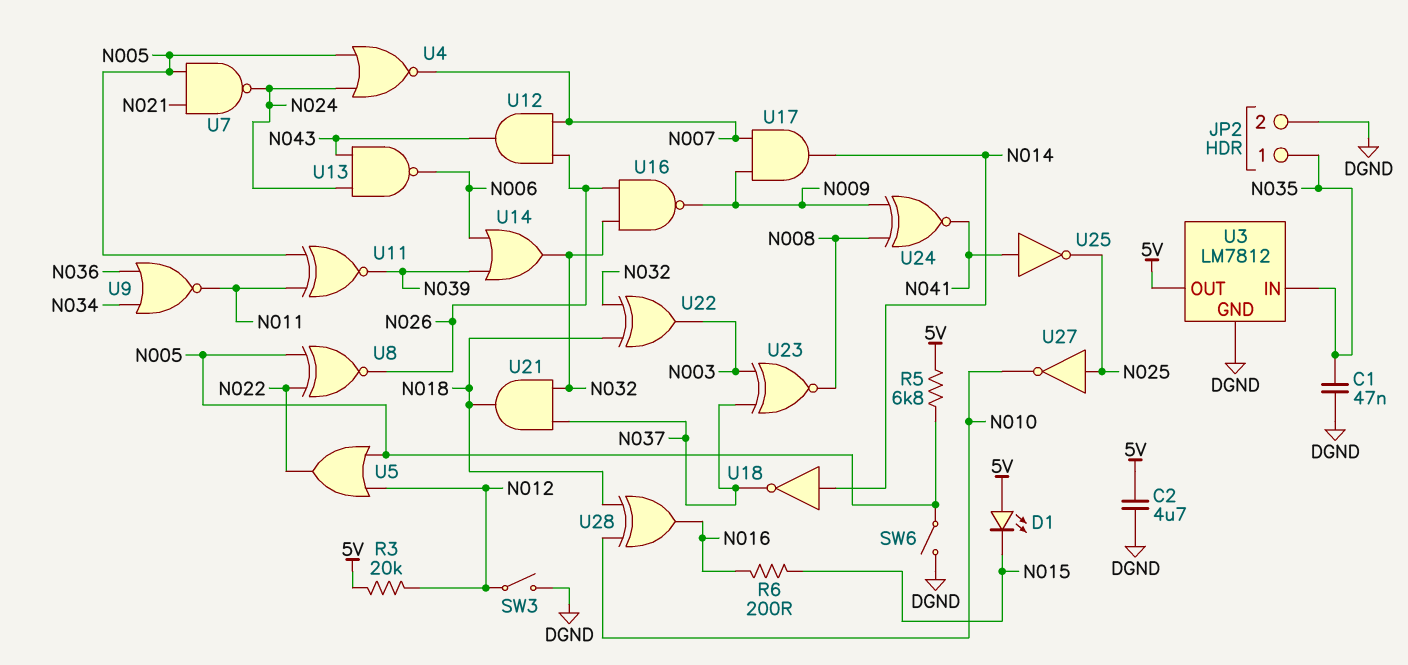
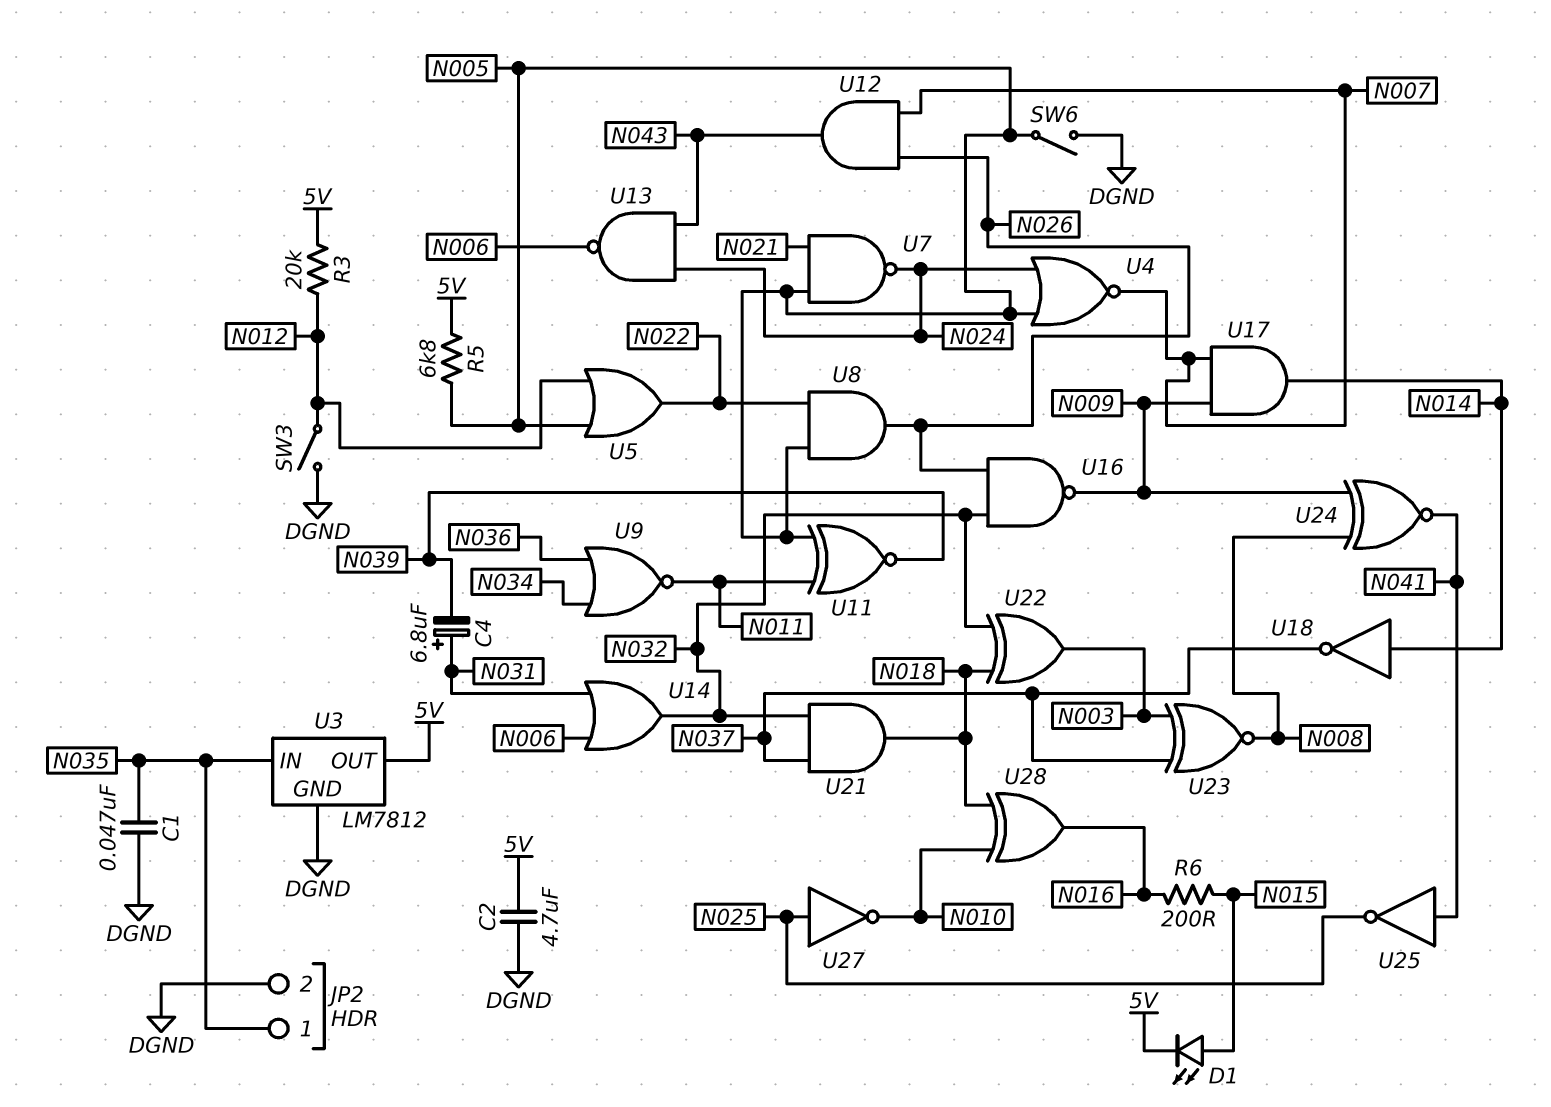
C4: none -> 6.8uF (plus N031, minus N039)
D1: LED (A 5V, K N015) -> LED (A N015, K 5V)
U8: XNOR (in N005, in N022, out N026) -> AND (in N005, in N022, out N026)
U14: OR (in N006, in N039, out N032) -> OR (in N006, in N031, out N032)

